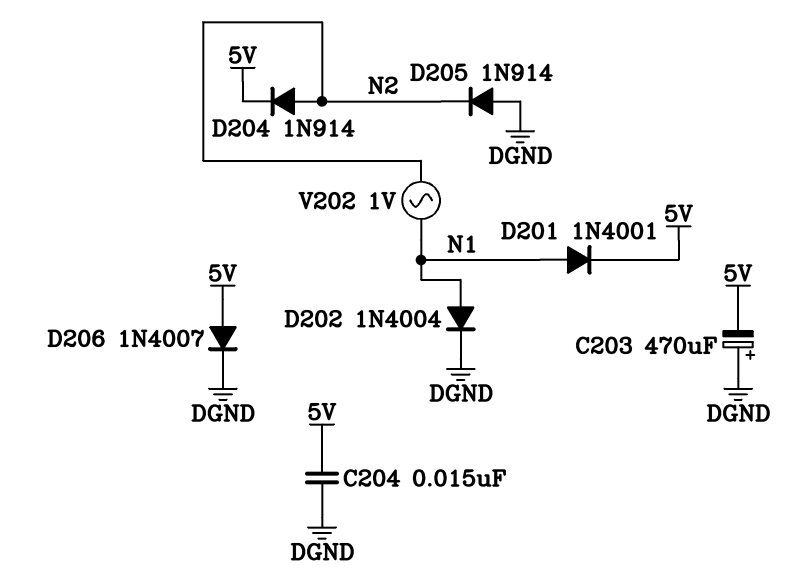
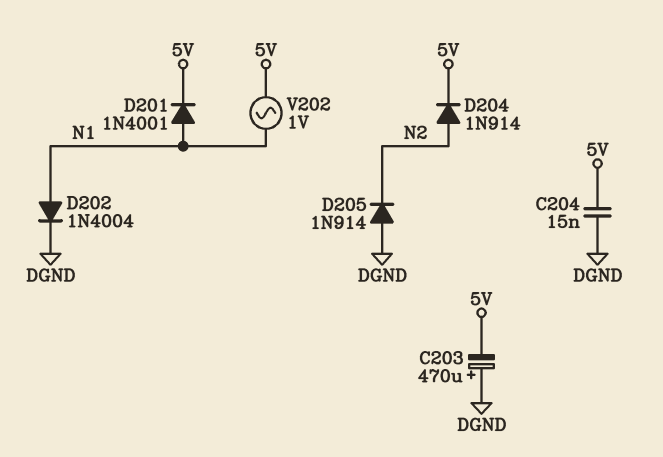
D206: diode 1N4007 (A 5V, K DGND) -> none
V202: AC 1V (N1, N2) -> AC 1V (5V, N1)

